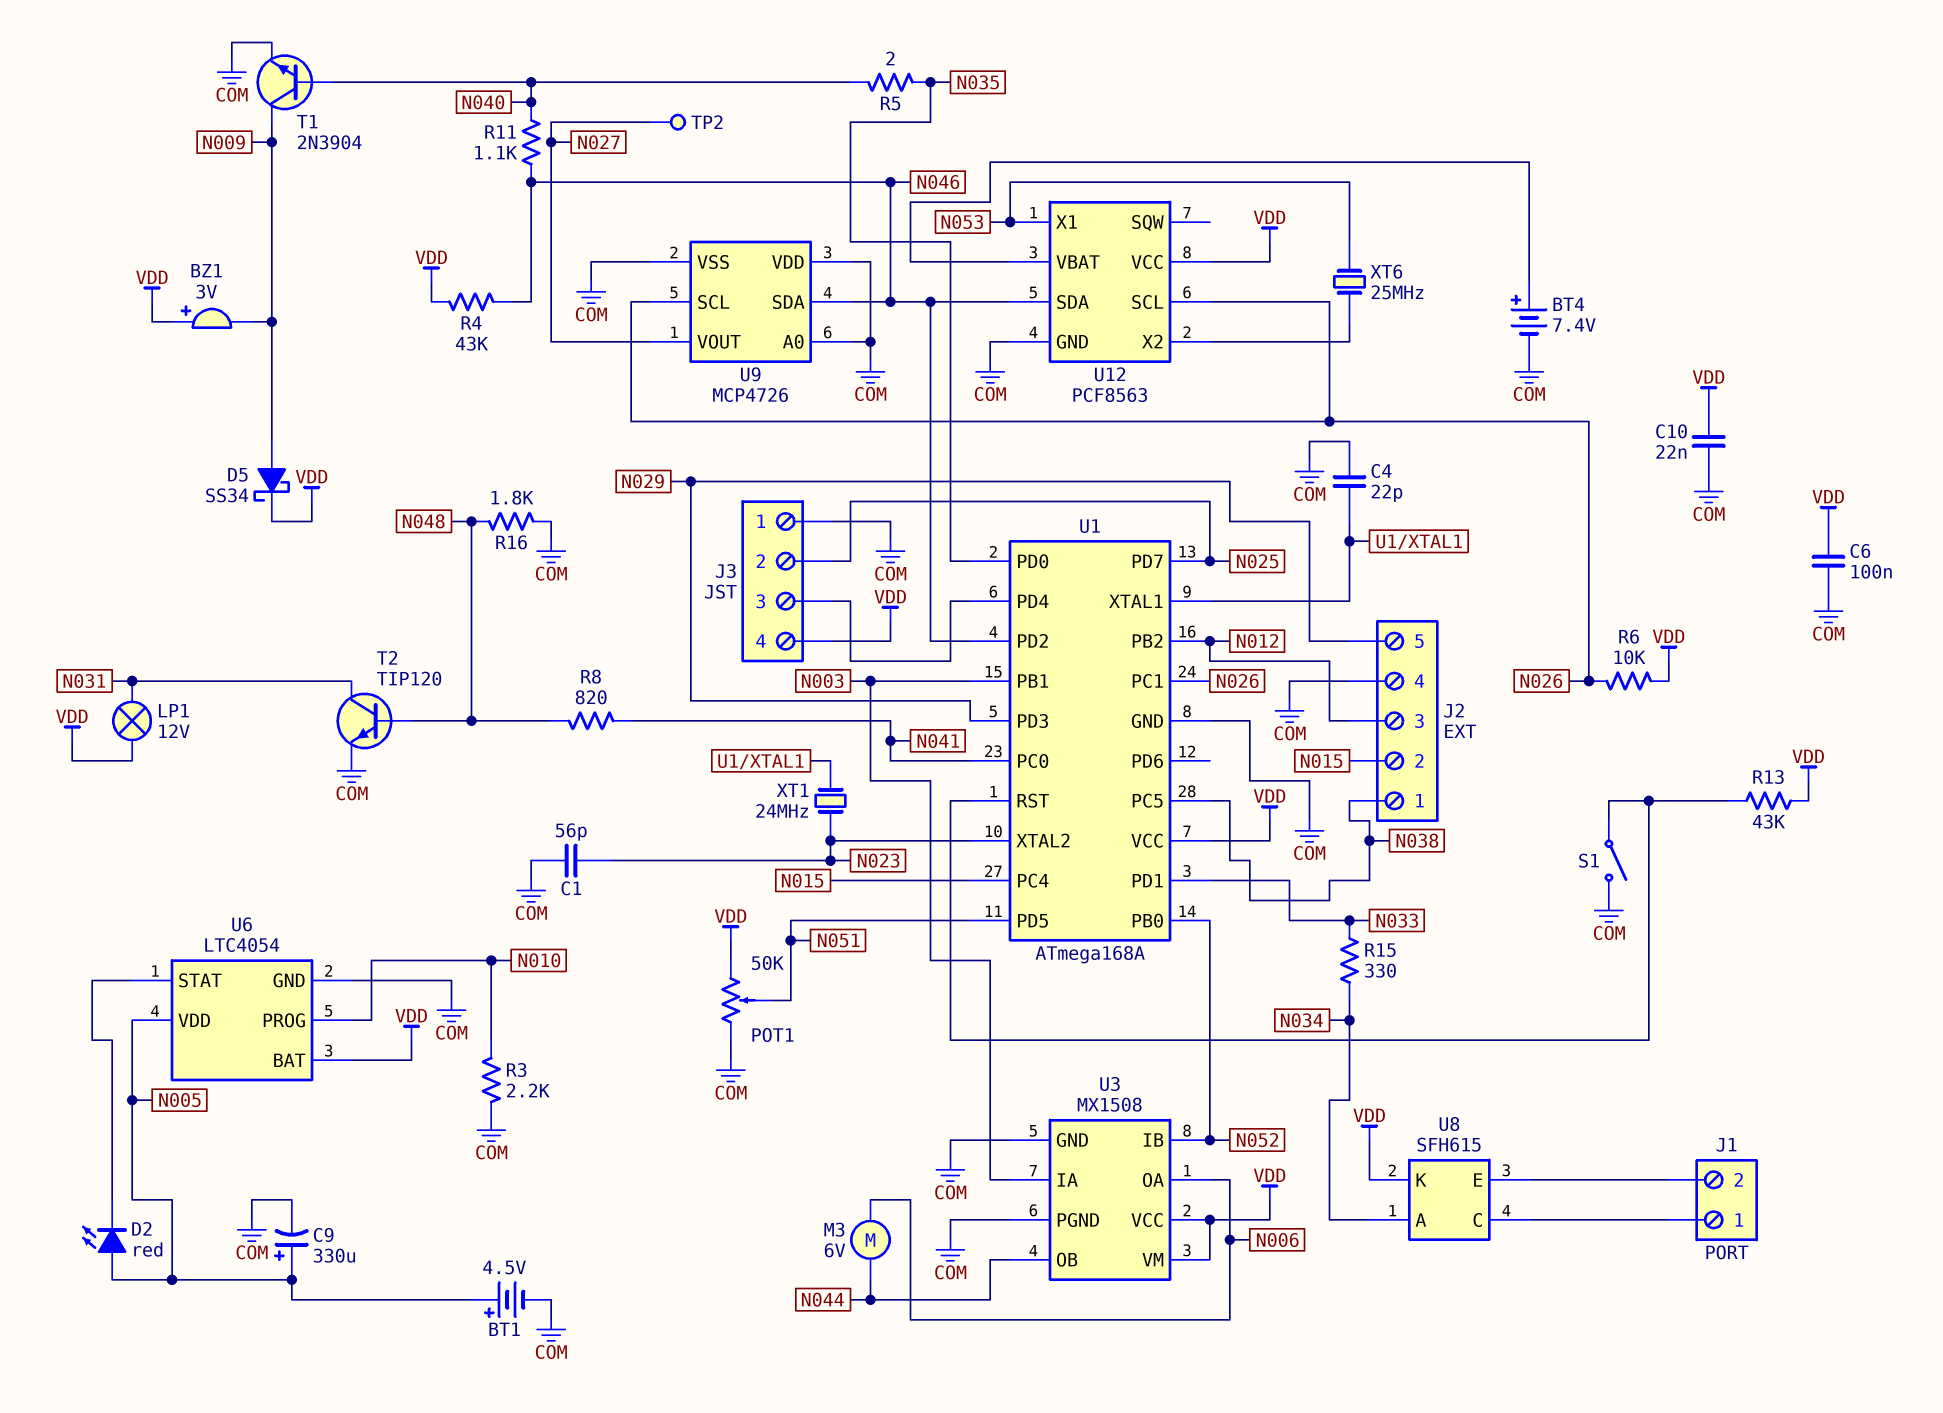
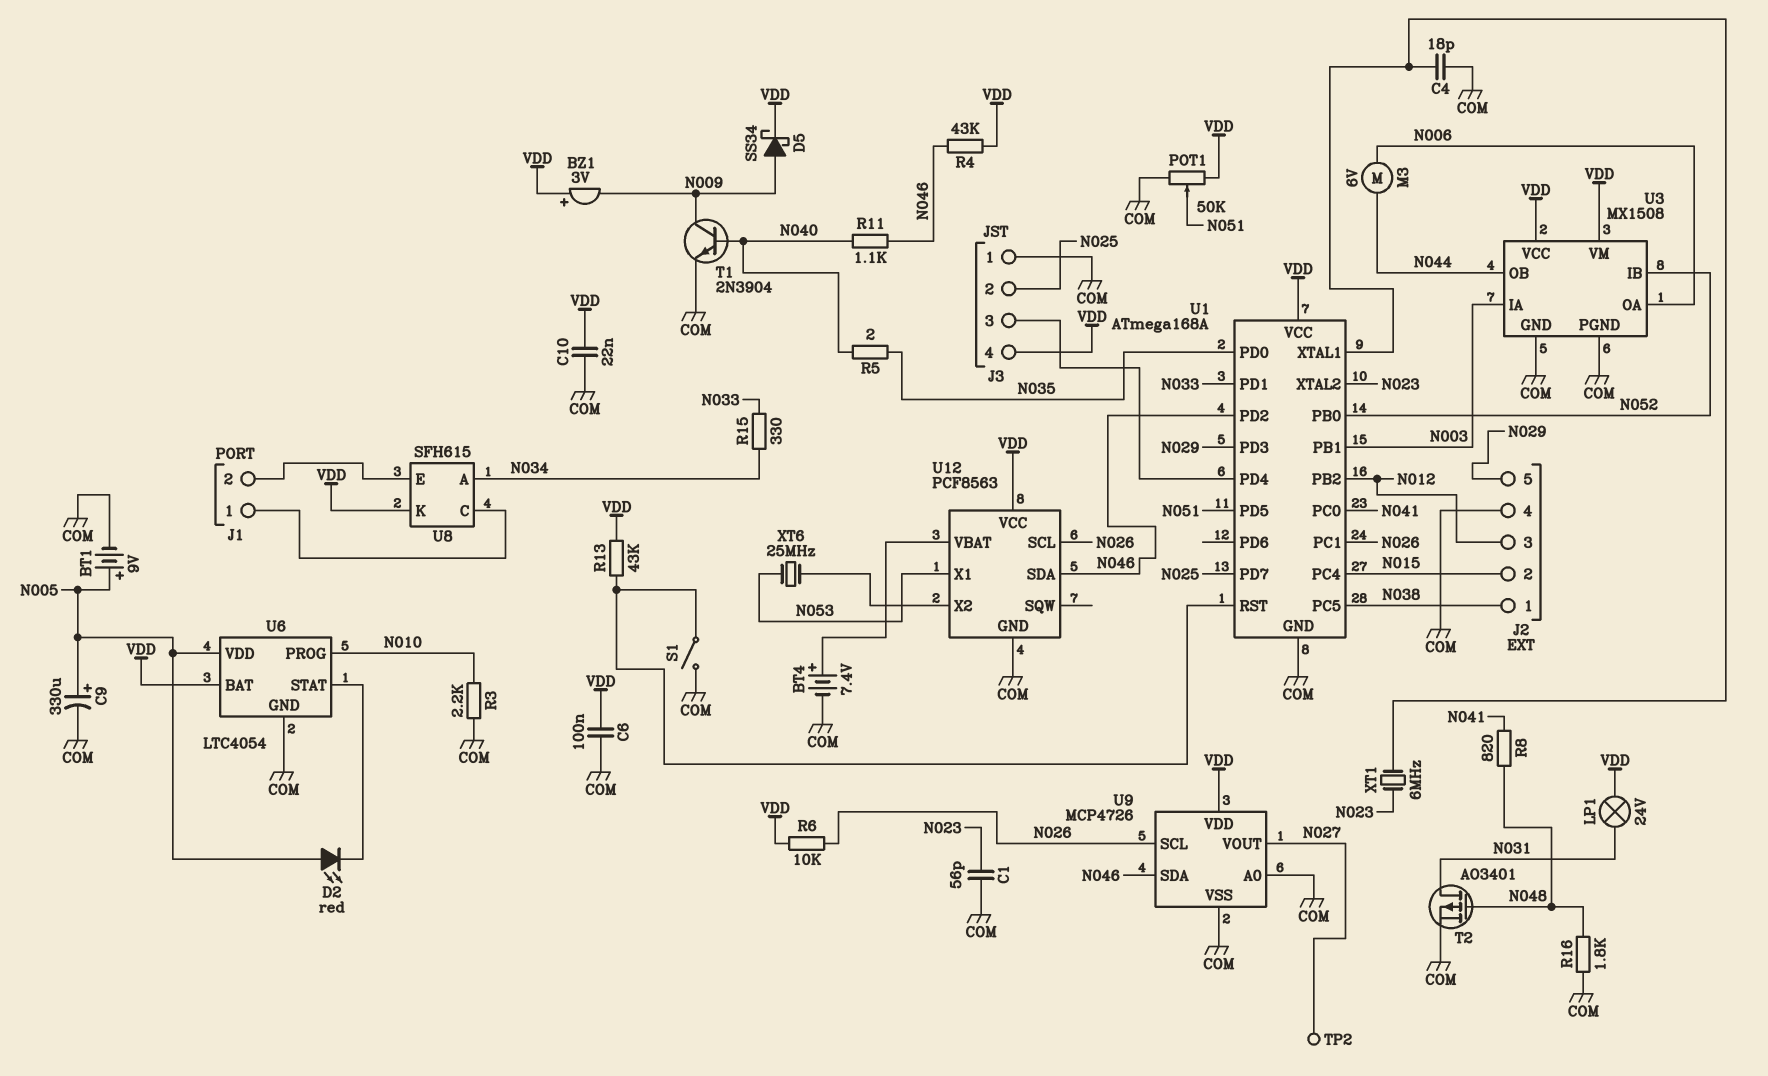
BT1: 4.5V (plus N005, minus COM) -> 9V (plus N005, minus COM)
C4: 22pF (COM, U1/XTAL1) -> 18pF (COM, U1/XTAL1)
LP1: lamp 12V (N031, VDD) -> lamp 24V (N031, VDD)
T2: NPN TIP120 (B N048, C N031, E COM) -> PMOS AO3401 (G N048, D N031, S COM)
U9 pin VDD: COM -> VDD
XT1: 24MHz (N023, U1/XTAL1) -> 6MHz (N023, U1/XTAL1)

